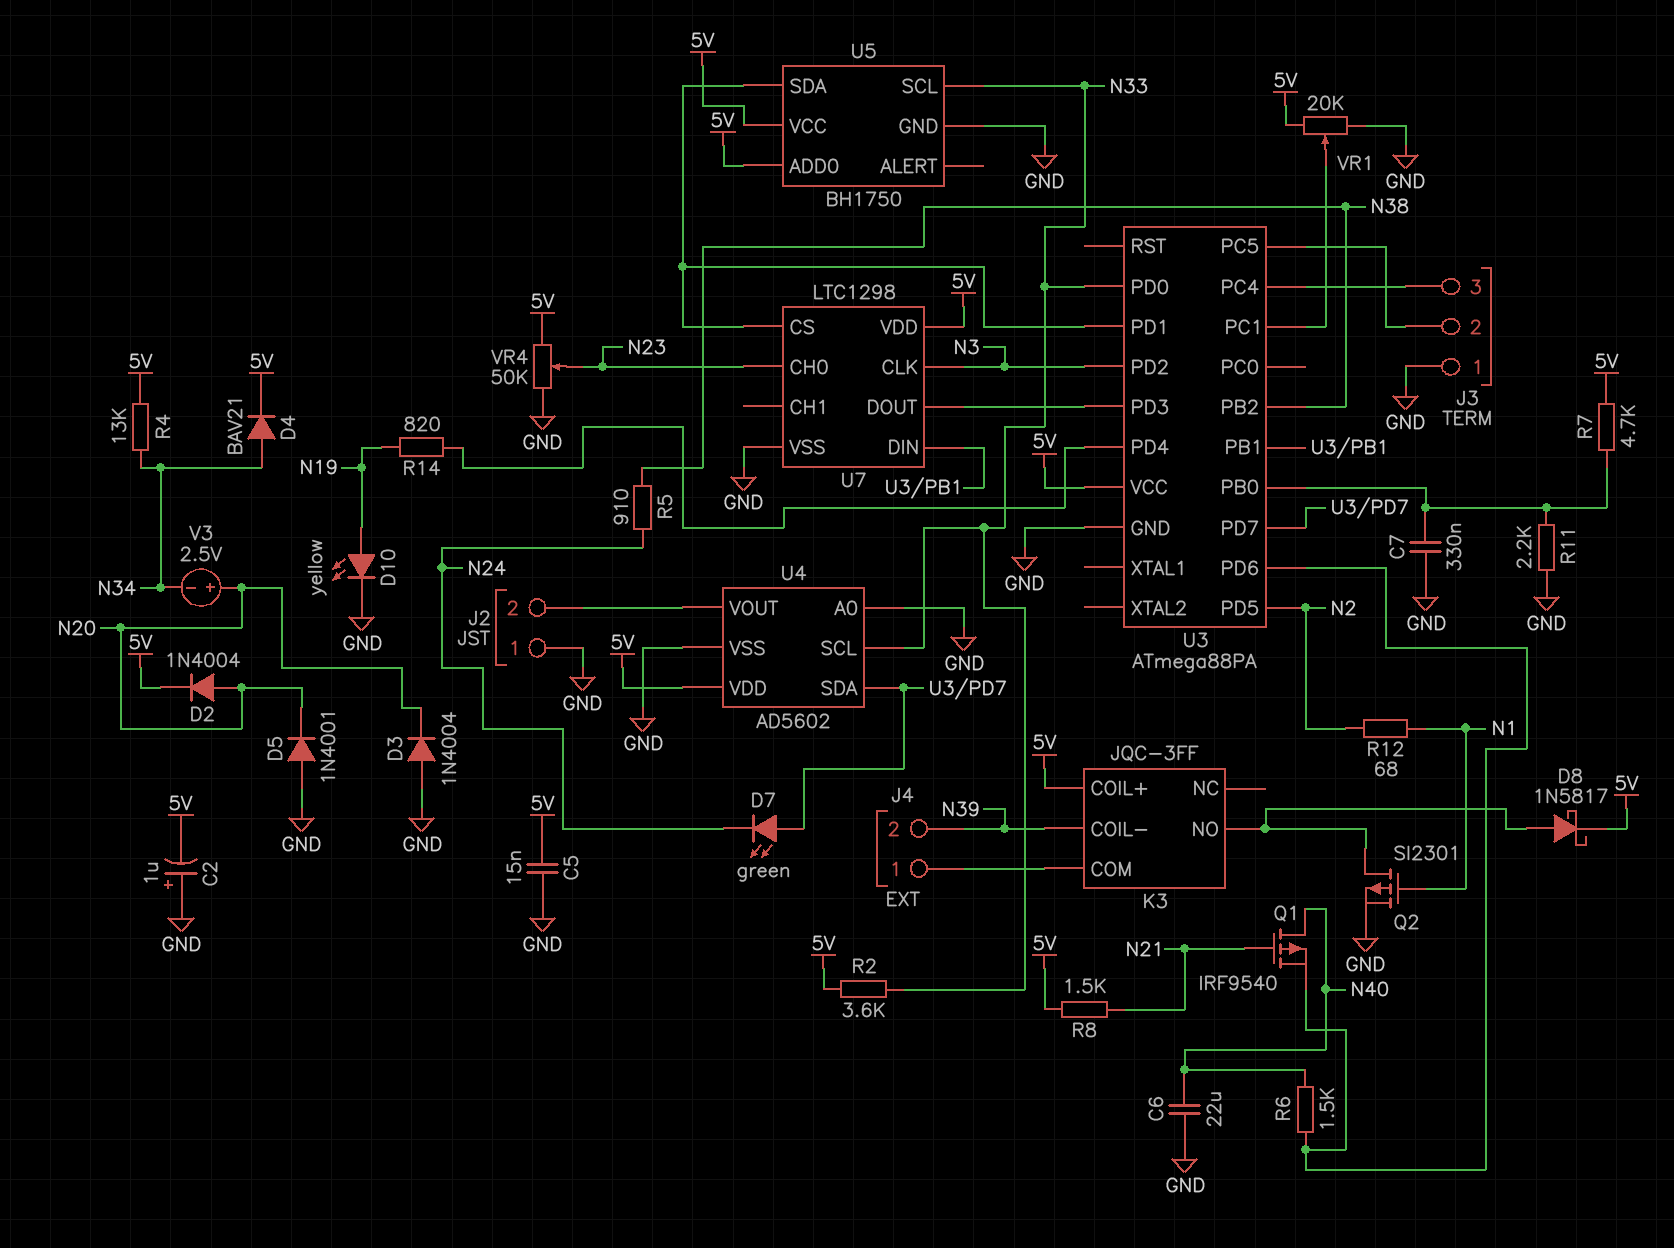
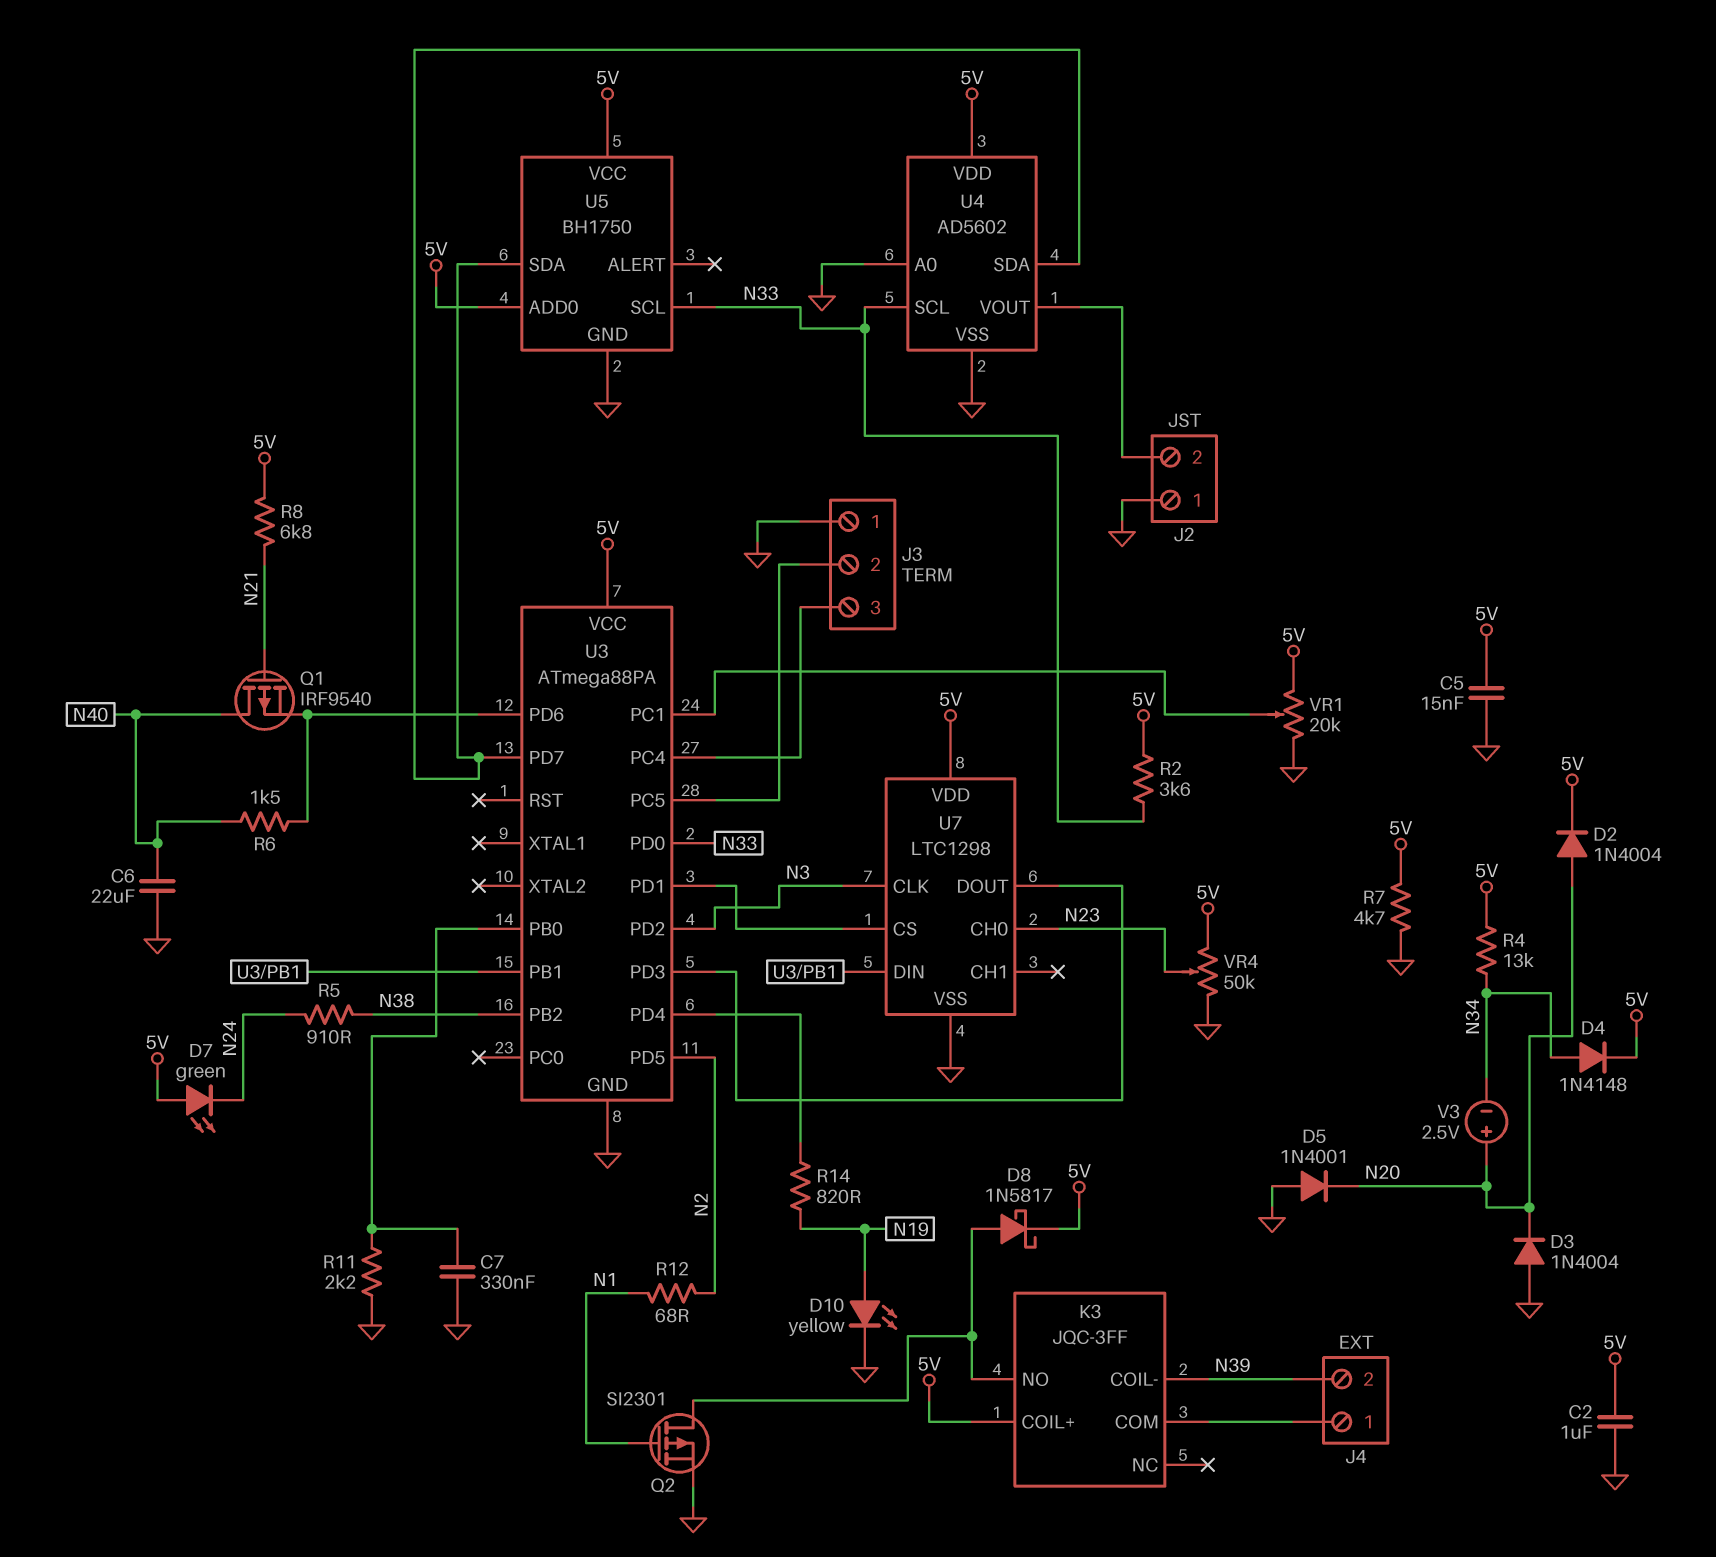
C2: 1uF (plus GND, minus 5V) -> 1uF (5V, GND)
D4: diode BAV21 (A N34, K 5V) -> diode 1N4148 (A N34, K 5V)
D7: LED green (A U3/PD7, K N24) -> LED green (A 5V, K N24)
R7: 4.7k (5V, U3/PB0) -> 4.7k (5V, GND)
R8: 1.5k (5V, N21) -> 6.8k (5V, N21)
U5 pin SDA: U3/PD1 -> U3/PD7

